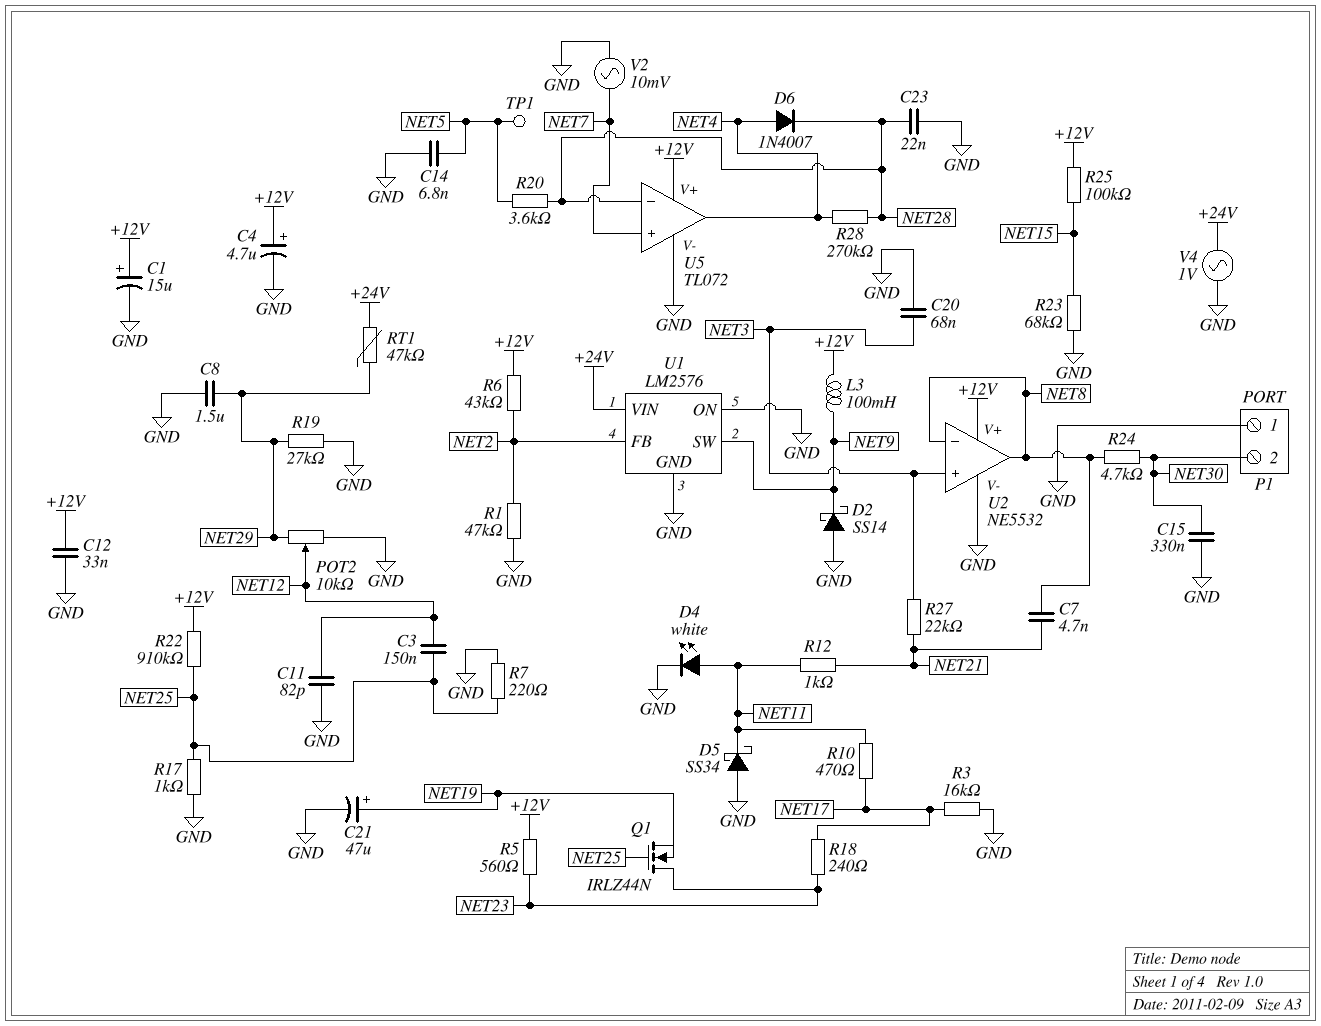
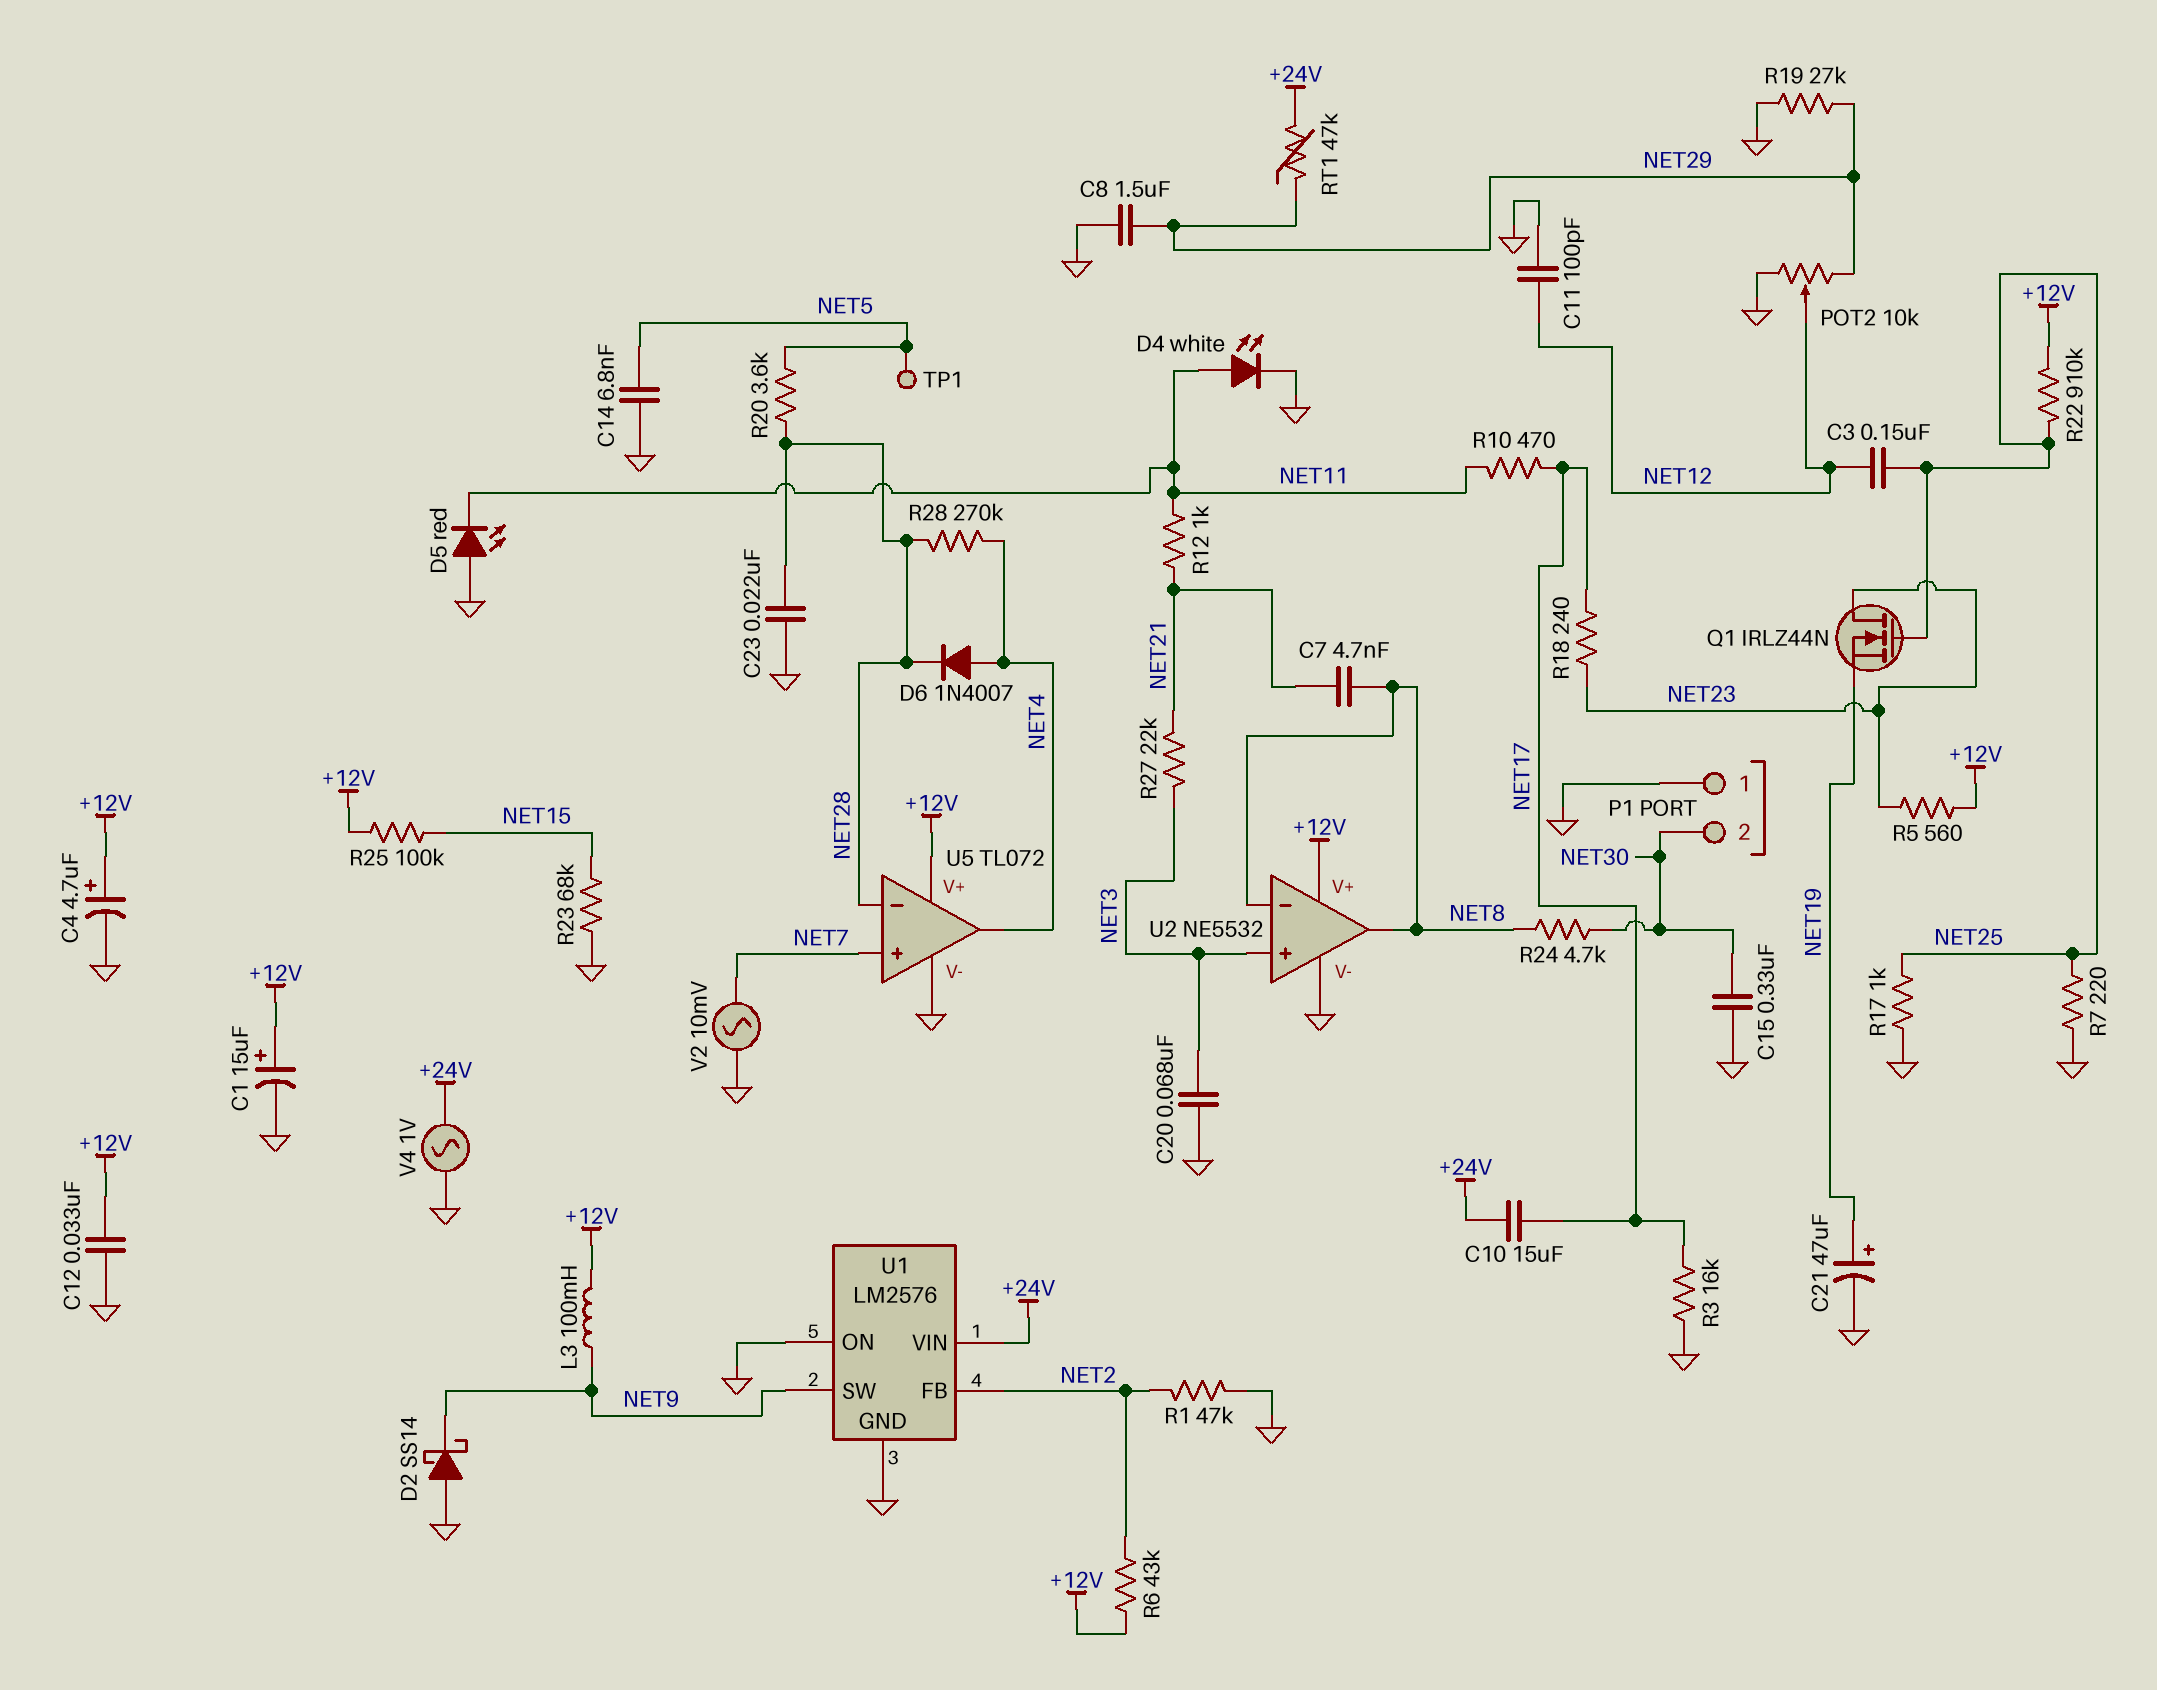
C10: none -> 15uF (+24V, NET17)
C11: 82pF (GND, NET12) -> 100pF (GND, NET12)
D5: schottky SS34 (A GND, K NET11) -> LED red (A GND, K NET11)

